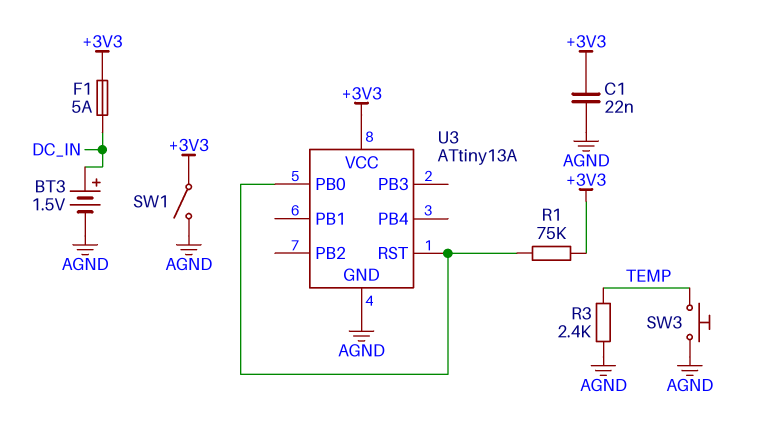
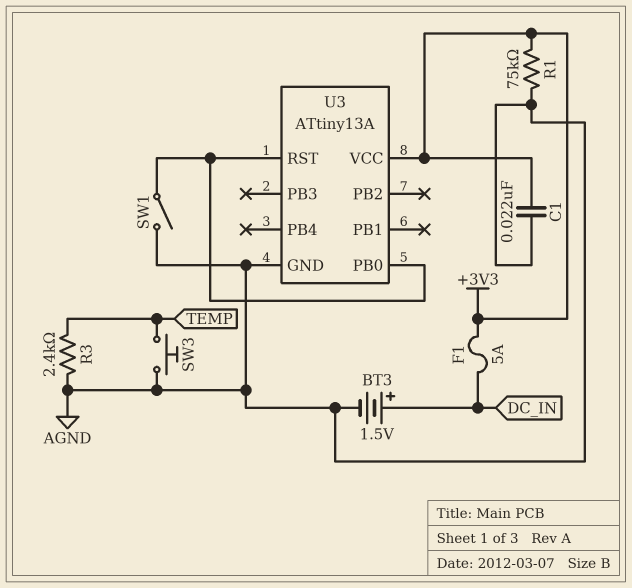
R1: 75k (+3V3, U3/PB0) -> 75k (+3V3, AGND)
SW1: switch (+3V3, AGND) -> switch (AGND, U3/PB0)

